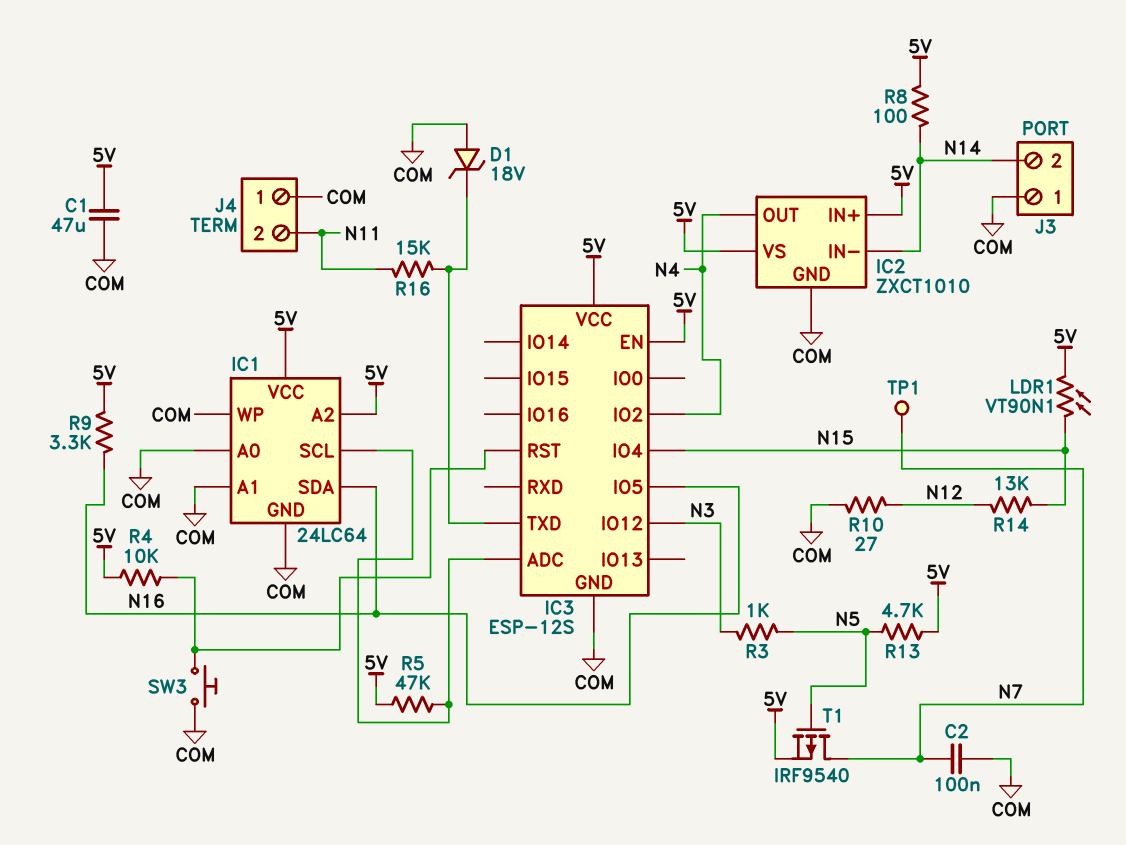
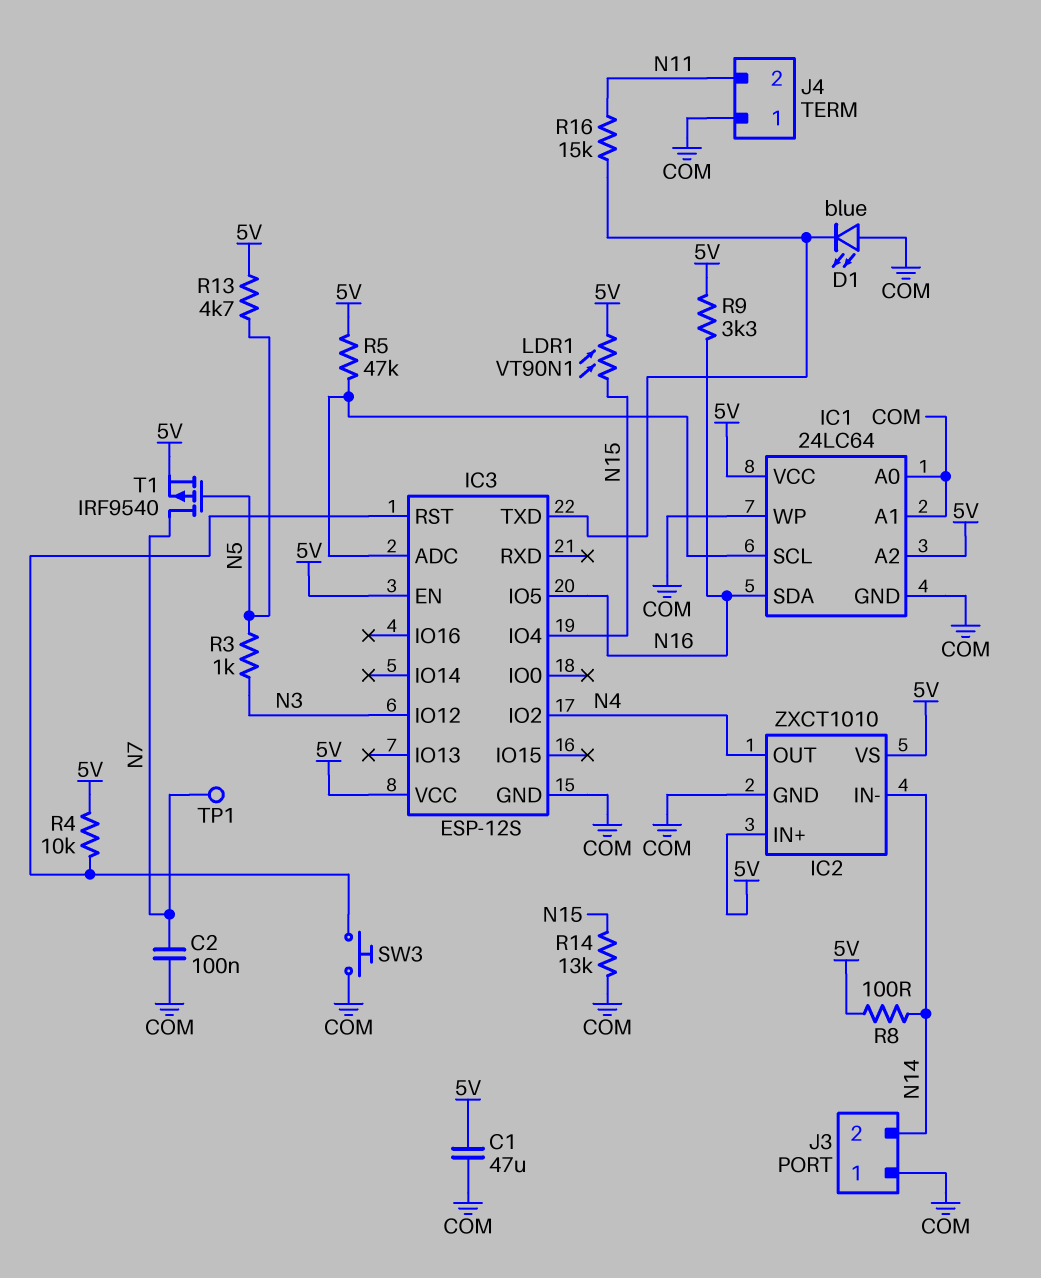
D1: zener 18V (A COM, K IC3/TXD) -> LED blue (A COM, K IC3/TXD)
R10: 27 (COM, N12) -> none
R14: 13k (N12, N15) -> 13k (COM, N15)

